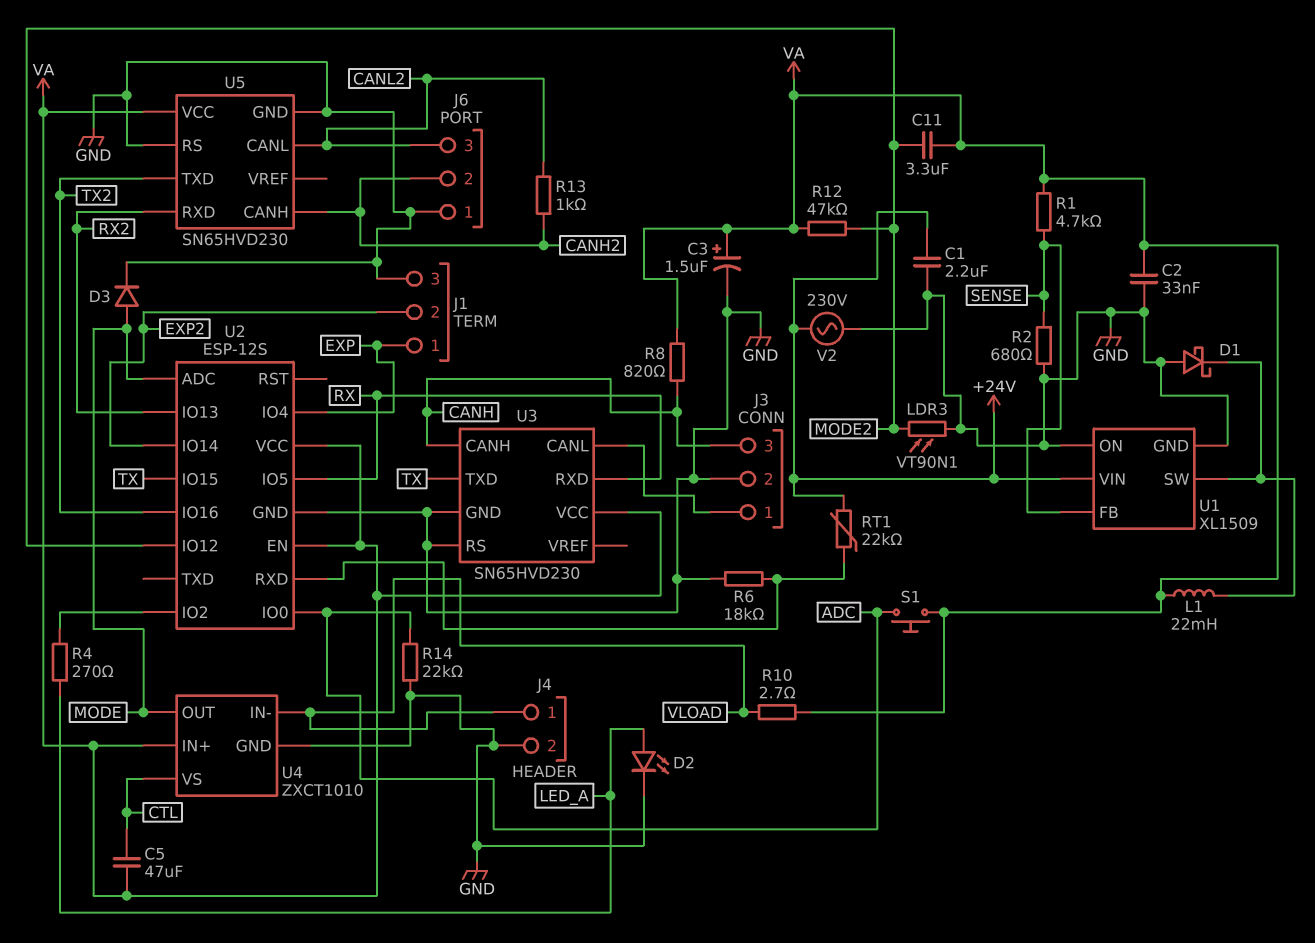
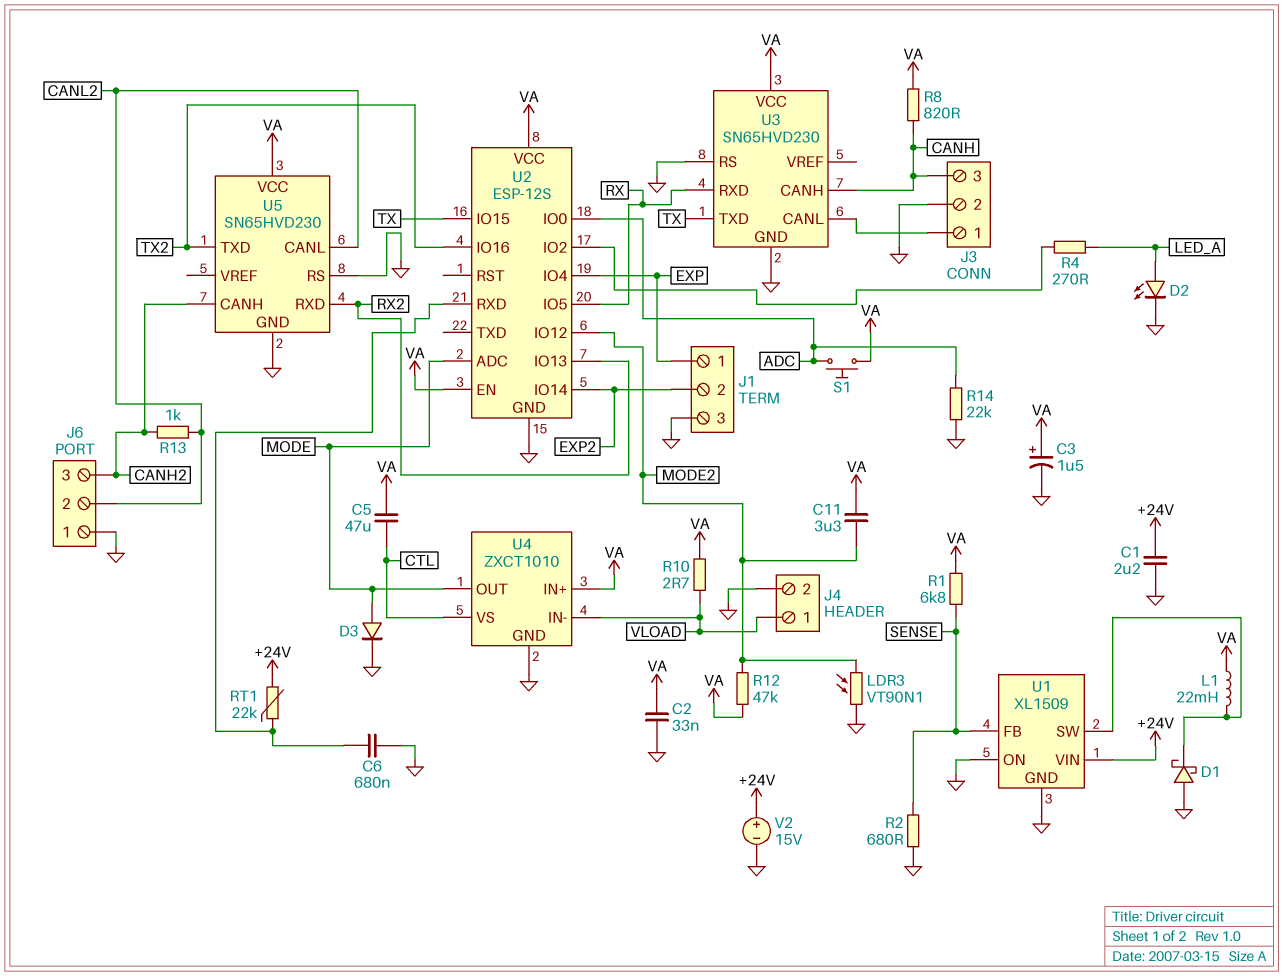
C6: none -> 680nF (GND, U2/RXD)
J6 pin 2: CANH2 -> CANL2
J6 pin 3: CANL2 -> CANH2
R1: 4.7k (SENSE, VA) -> 6.8k (SENSE, VA)
R6: 18k (GND, U2/RXD) -> none
V2: AC 230V (+24V, GND) -> 15V (plus +24V, minus GND)

